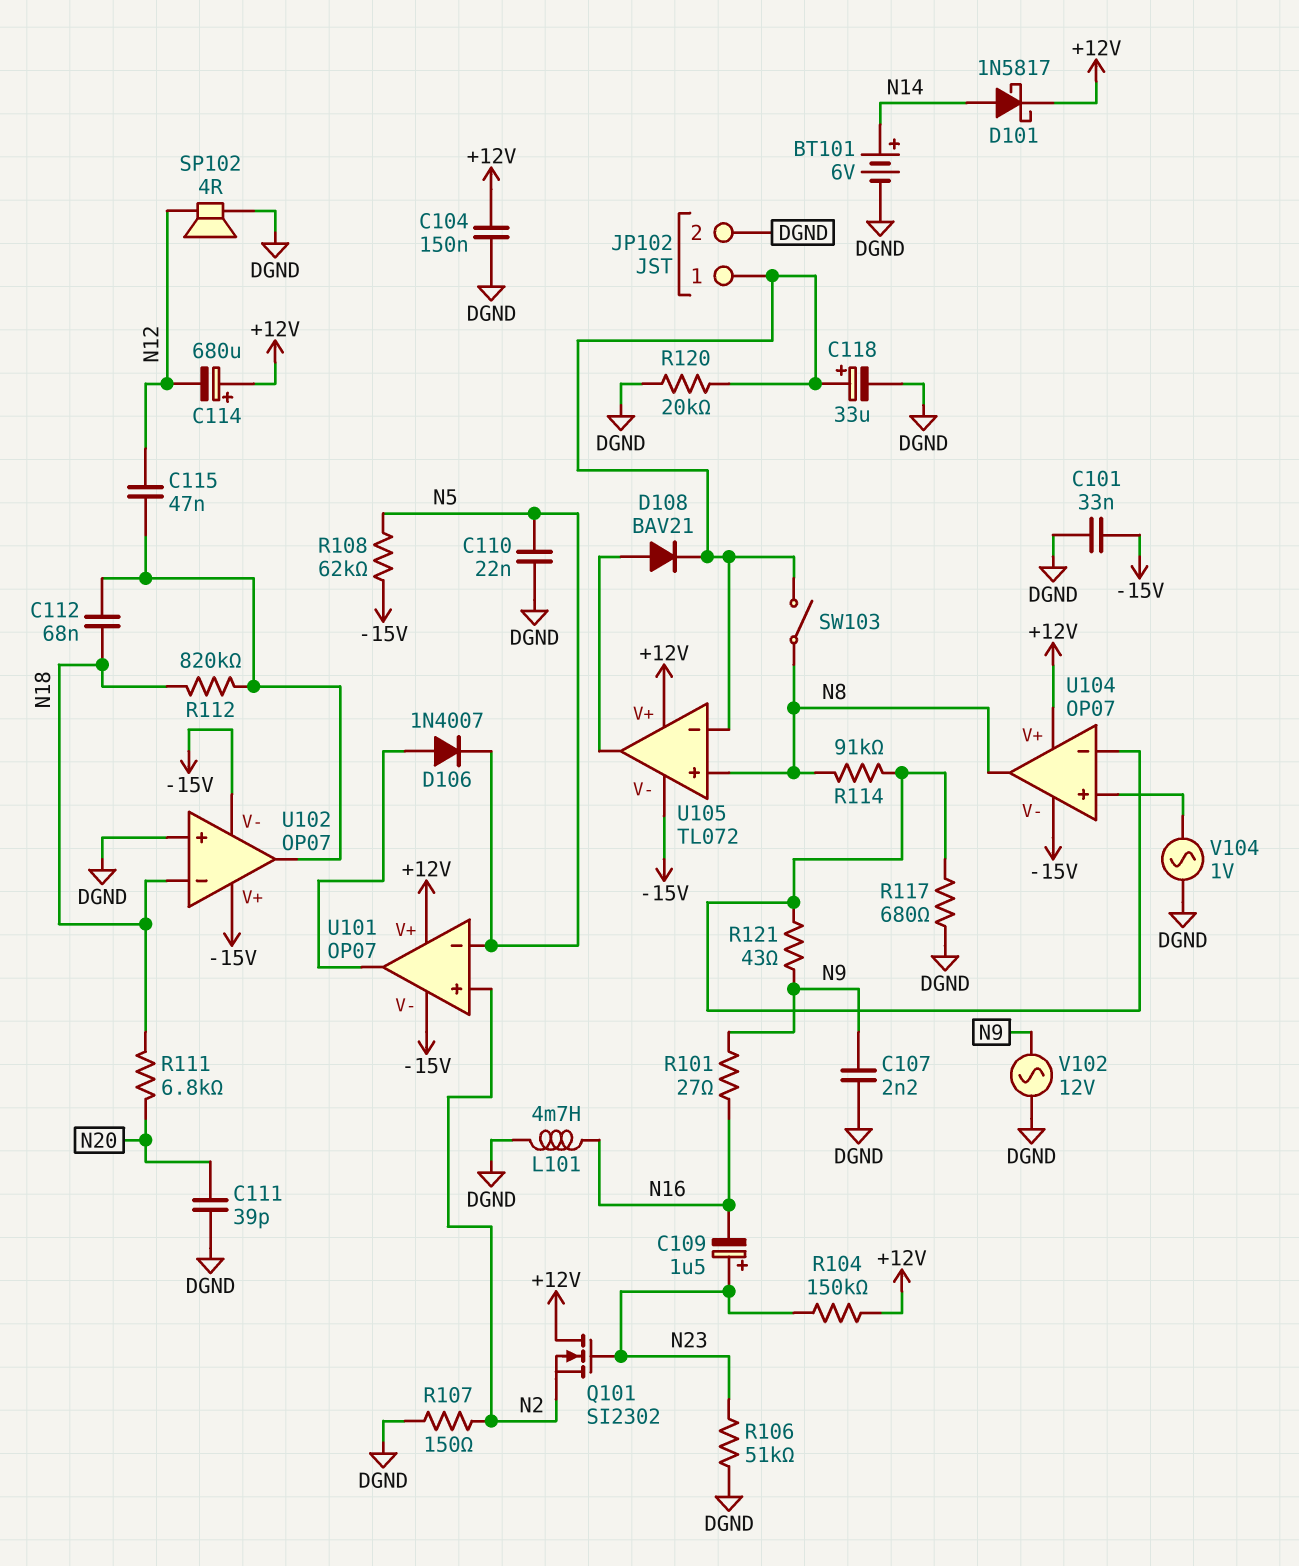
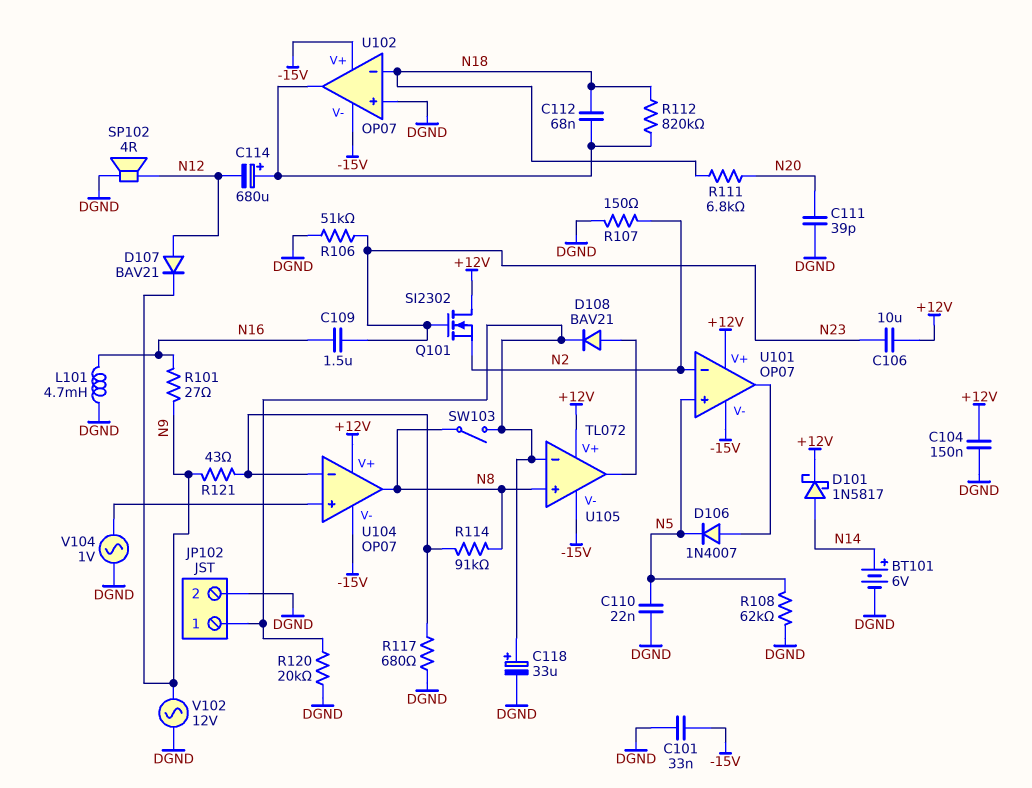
C106: none -> 10uF (+12V, N23)
C107: 2.2nF (DGND, N9) -> none
C109: 1.5uF (plus N23, minus N16) -> 1.5uF (N16, N23)
C114: 680uF (plus +12V, minus N12) -> 680uF (plus U102/out, minus N12)
C115: 47nF (N12, U102/out) -> none
D107: none -> diode BAV21 (A N12, K N9)
R104: 150k (+12V, N23) -> none
R108: 62k (-15V, N5) -> 62k (DGND, N5)
U101 pin in+: N2 -> N5
U101 pin in-: N5 -> N2

